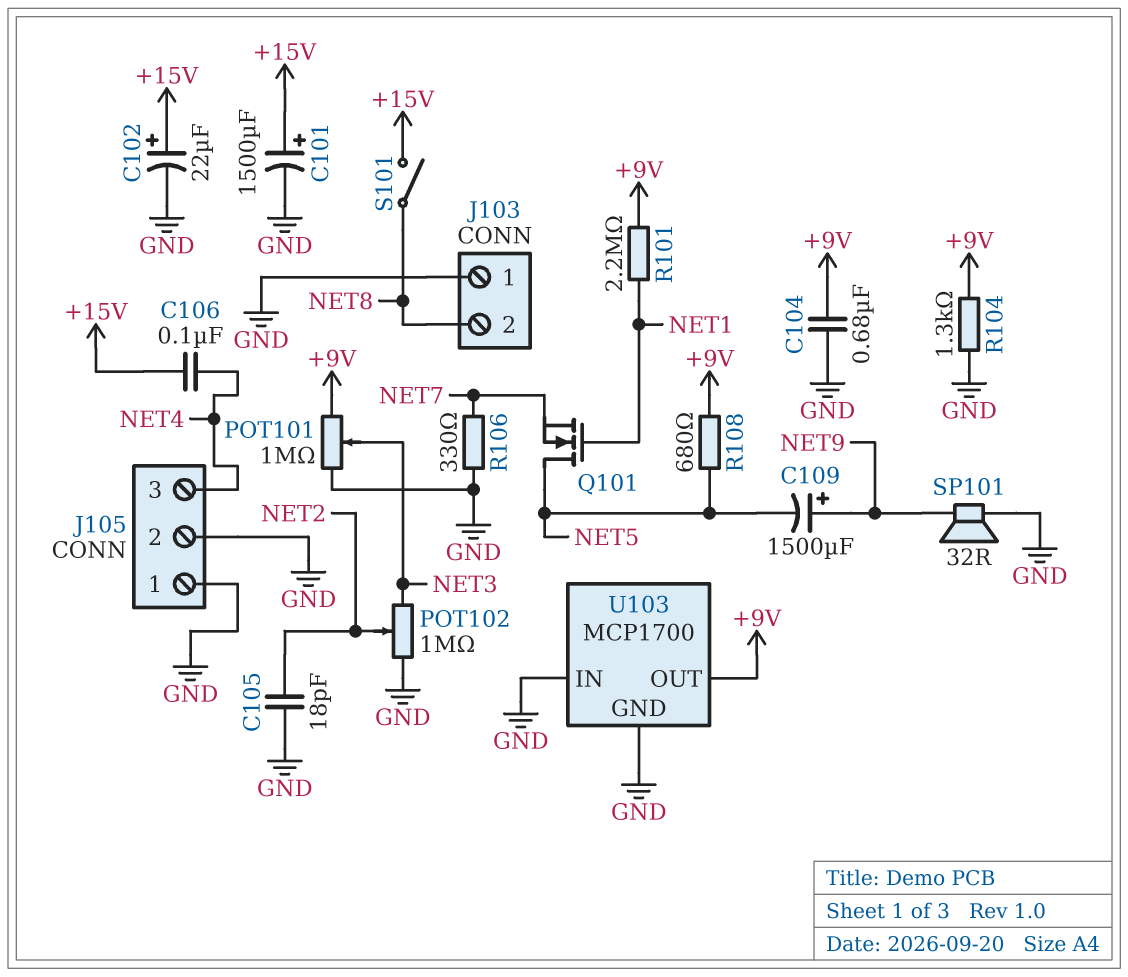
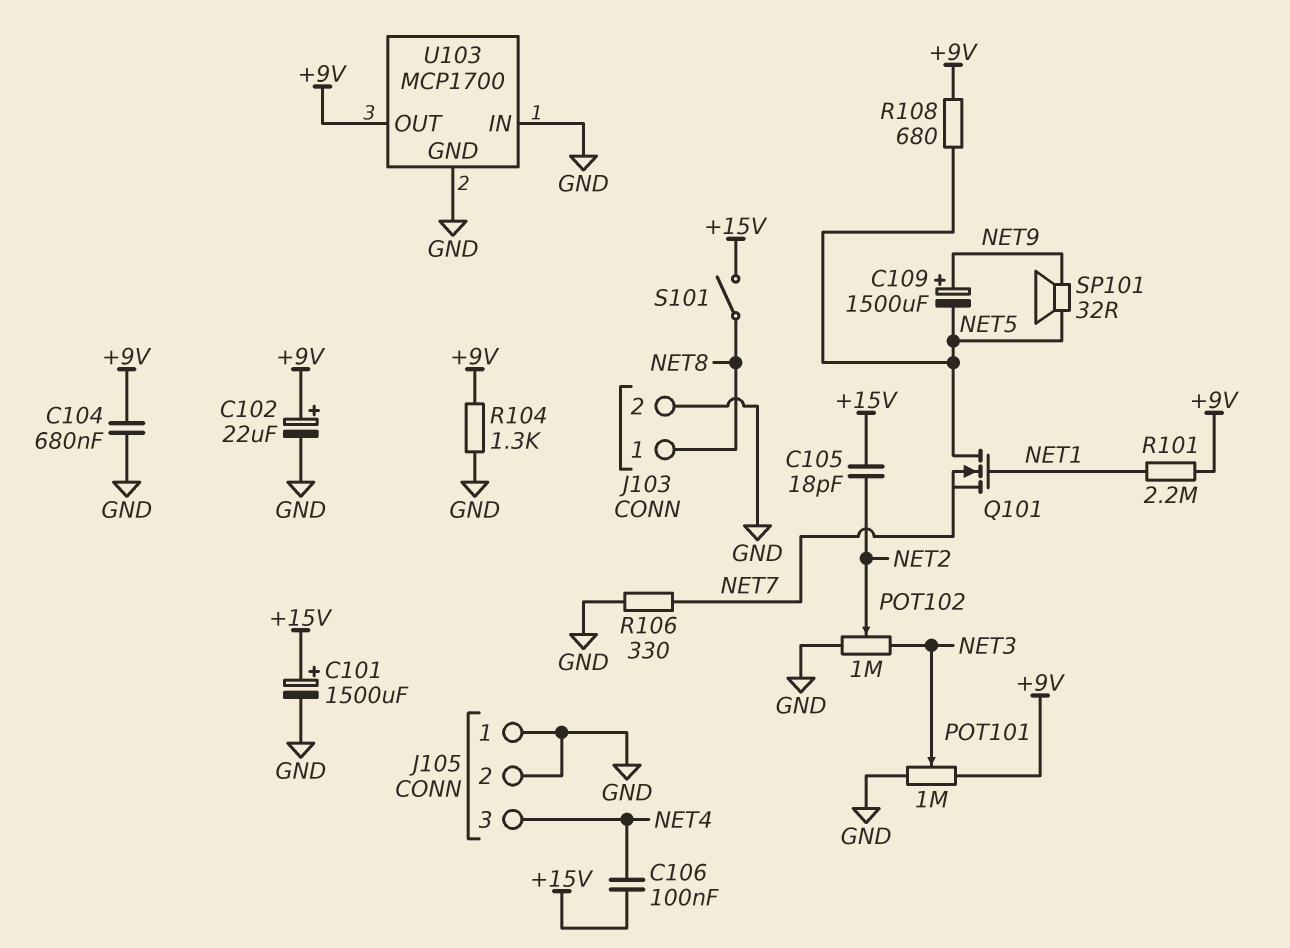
C102: 22uF (plus +15V, minus GND) -> 22uF (plus +9V, minus GND)
C105: 18pF (GND, NET2) -> 18pF (+15V, NET2)
J103 pin 1: GND -> NET8
J103 pin 2: NET8 -> GND
SP101: speaker 32R (GND, NET9) -> speaker 32R (NET5, NET9)

